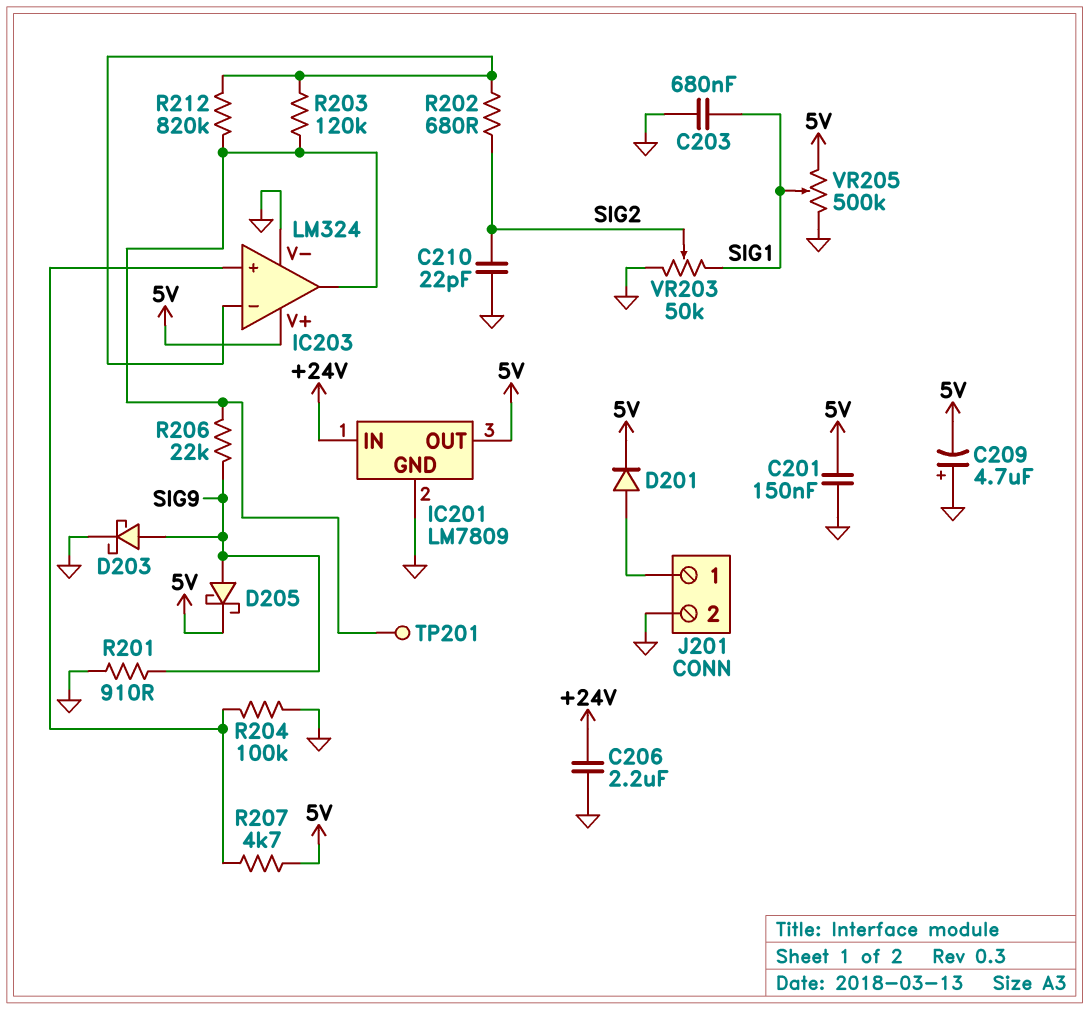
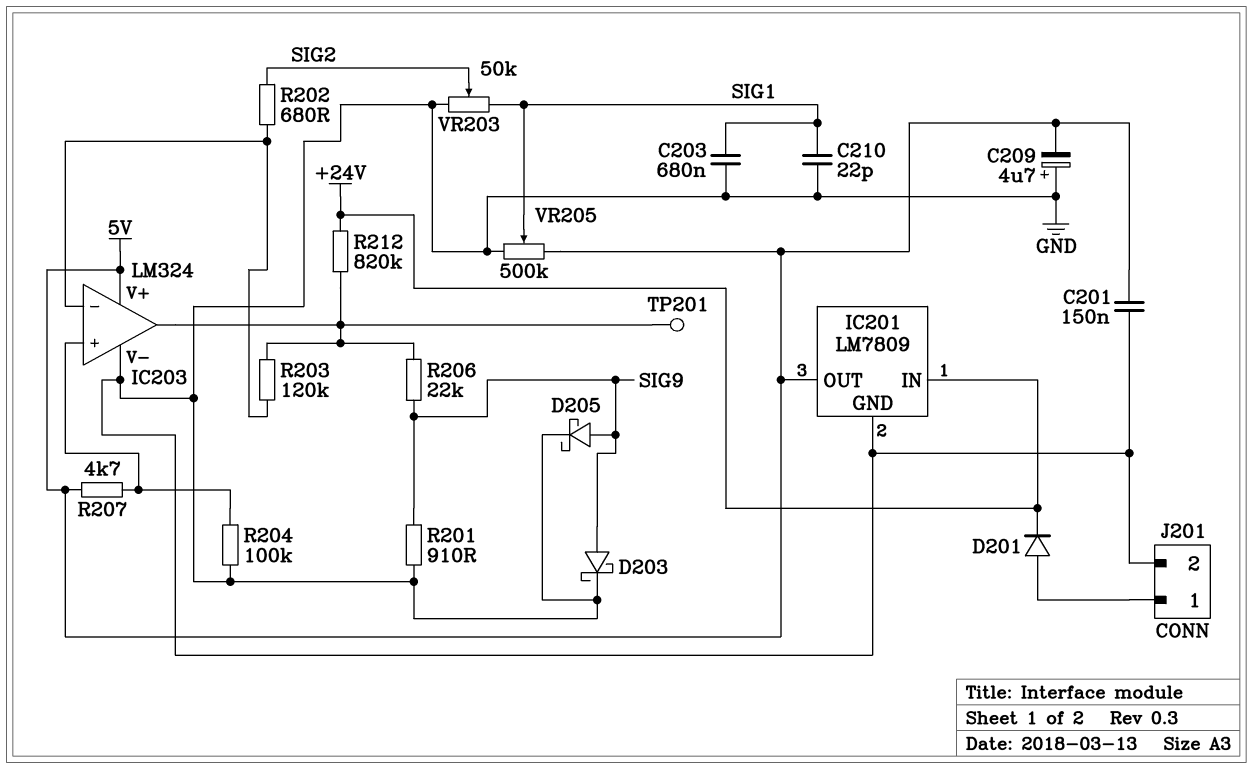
C206: 2.2uF (+24V, GND) -> none
C210: 22pF (GND, SIG2) -> 22pF (GND, SIG1)
D201: diode (A J201/1, K 5V) -> diode (A J201/1, K +24V)
D205: schottky (A SIG9, K 5V) -> schottky (A SIG9, K GND)
R212: 820k (IC203/in-, IC203/out) -> 820k (+24V, IC203/out)

